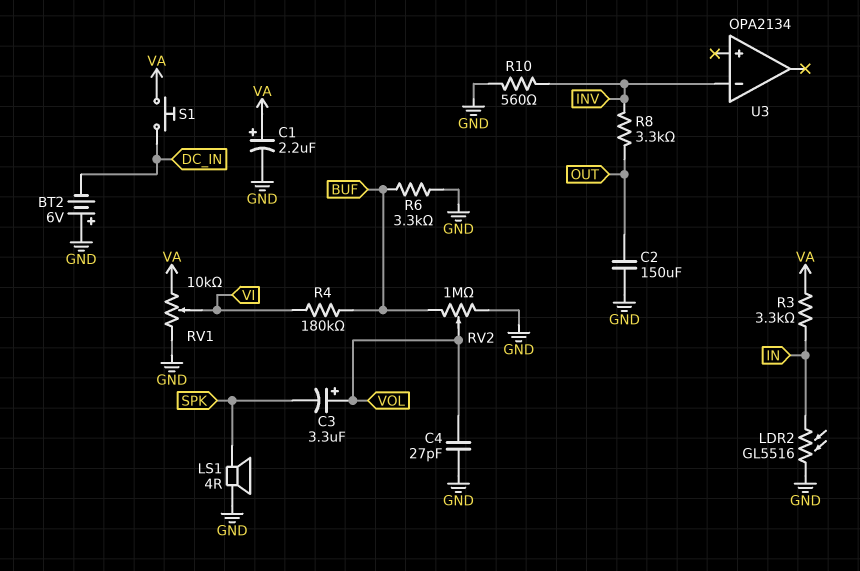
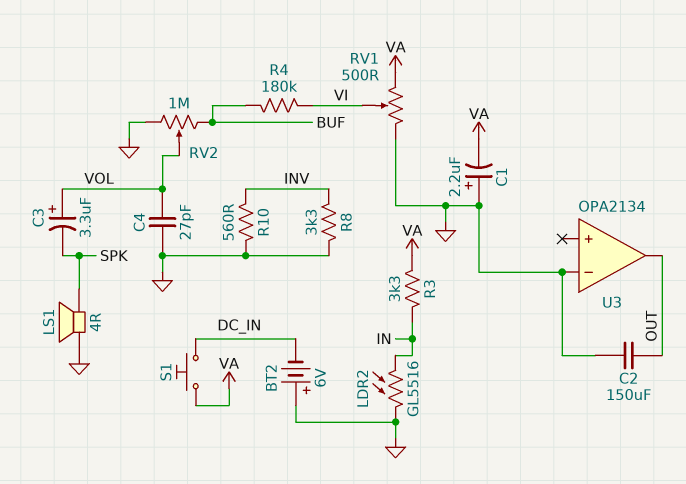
C1: 2.2uF (plus VA, minus GND) -> 2.2uF (plus GND, minus VA)
R6: 3.3k (BUF, GND) -> none
R8: 3.3k (INV, OUT) -> 3.3k (GND, INV)
RV1: 10k (GND, VA, wiper VI) -> 500 (GND, VA, wiper VI)
U3 pin in-: INV -> GND
U3 pin out: none -> OUT

